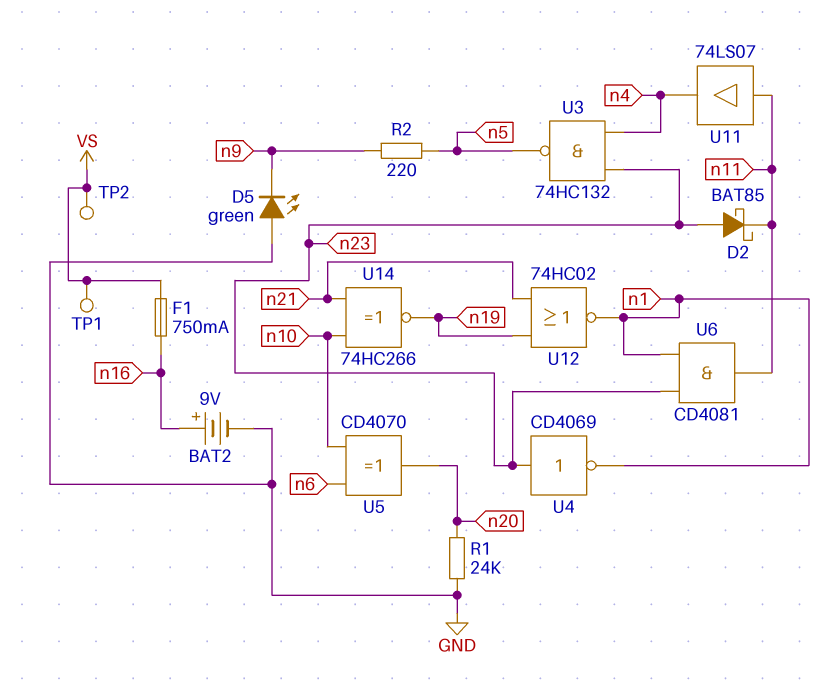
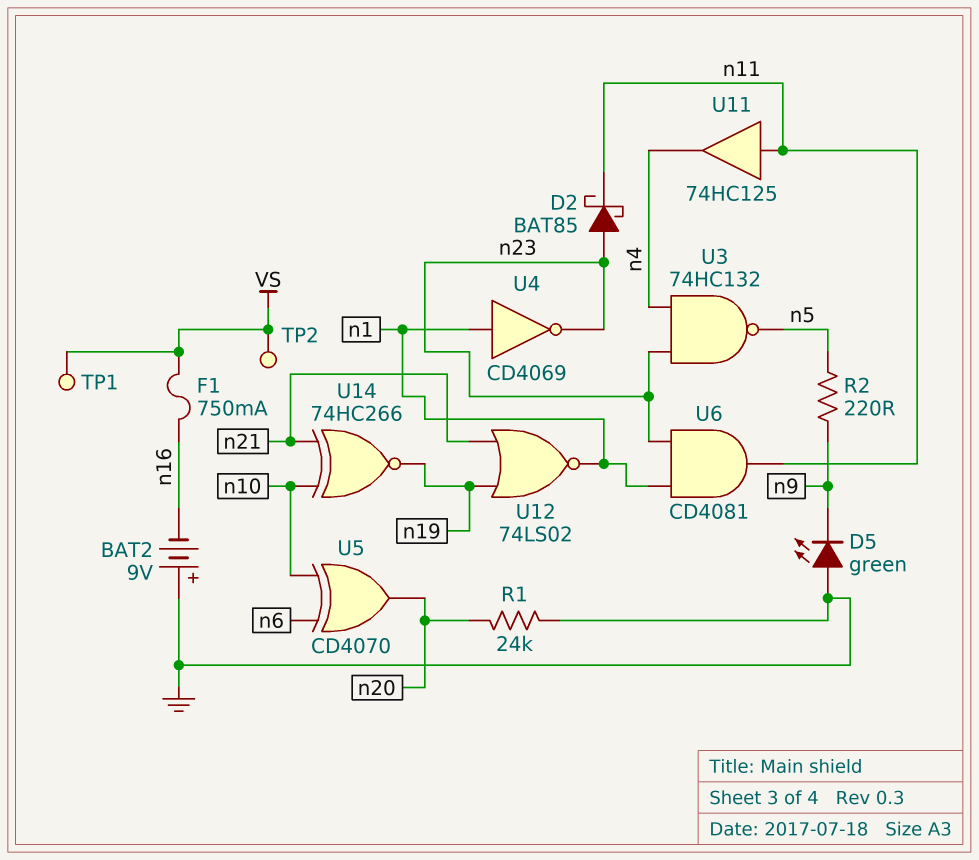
BAT2: 9V (plus n16, minus GND) -> 9V (plus GND, minus n16)
U4: NOT CD4069 (in n23, out n1) -> NOT CD4069 (in n1, out n23)
U11: buffer 74LS07 (in n11, out n4) -> buffer 74HC125 (in n11, out n4)
U12: NOR 74HC02 (in n19, in n21, out n1) -> NOR 74LS02 (in n19, in n21, out n1)

